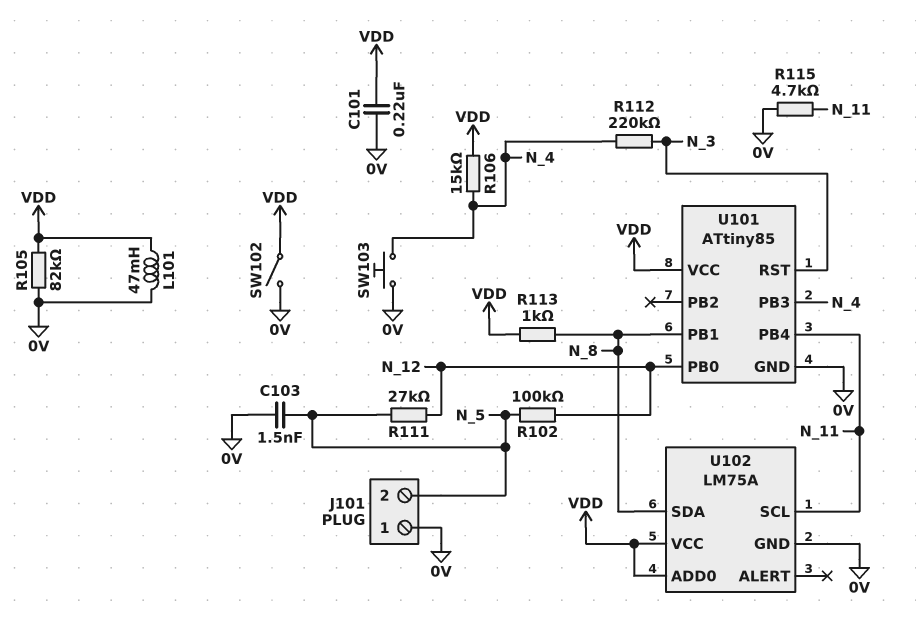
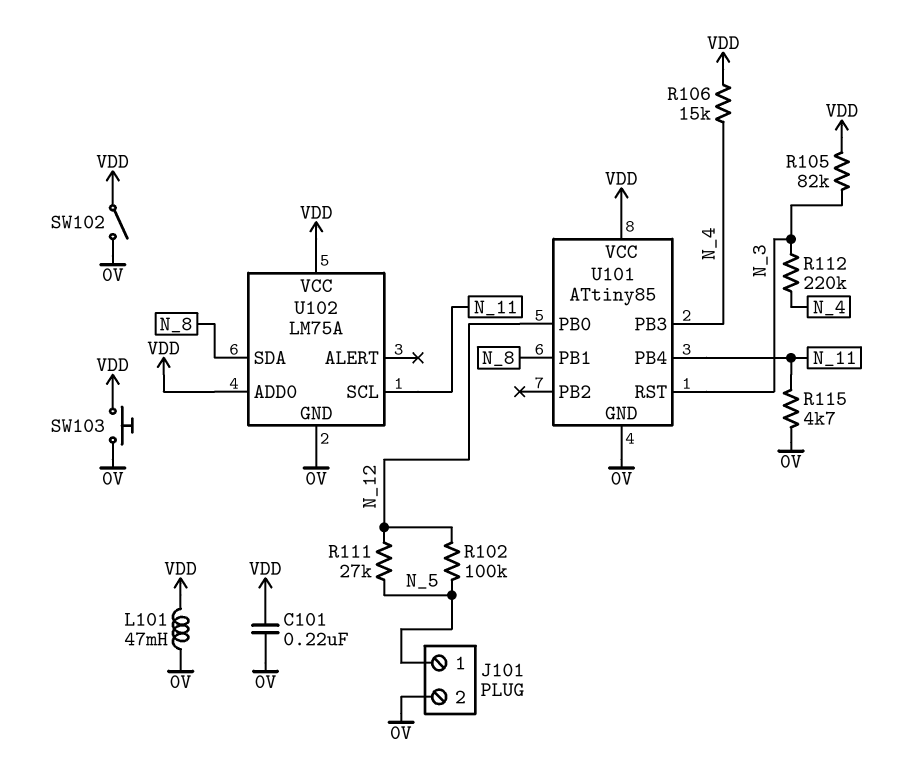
C103: 1.5nF (0V, N_5) -> none
J101 pin 1: 0V -> N_5
J101 pin 2: N_5 -> 0V
R105: 82k (0V, VDD) -> 82k (N_3, VDD)
R113: 1k (N_8, VDD) -> none
SW103: button (0V, N_4) -> button (0V, VDD)

